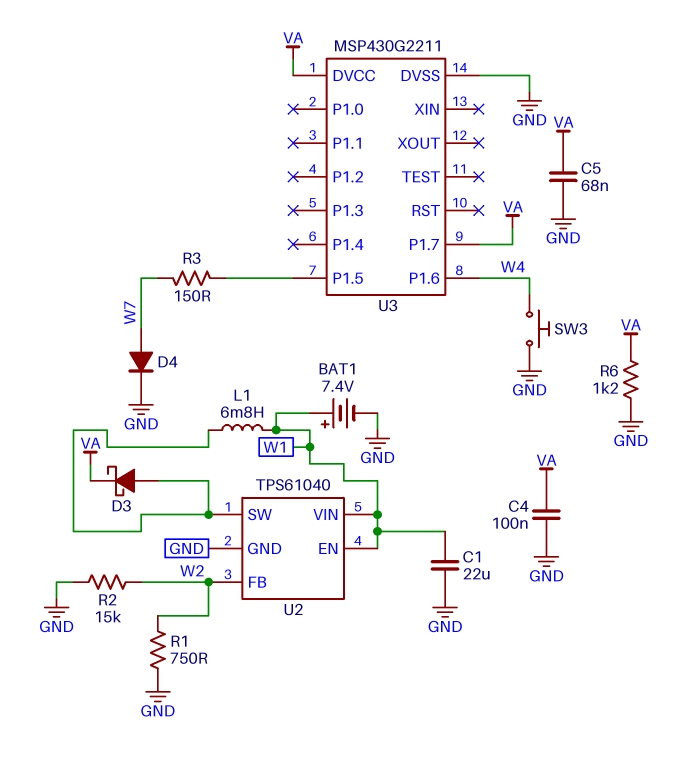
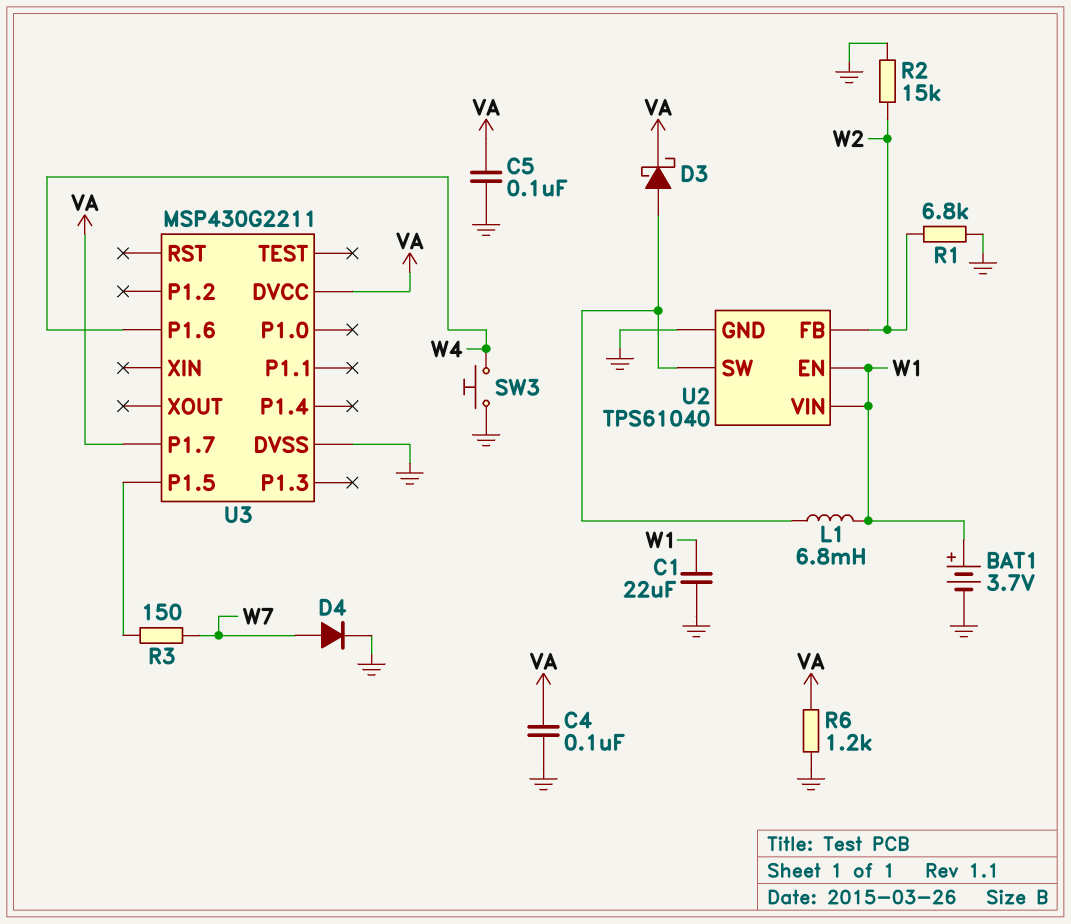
BAT1: 7.4V (plus W1, minus GND) -> 3.7V (plus W1, minus GND)
C5: 68nF (GND, VA) -> 100nF (GND, VA)
R1: 750 (GND, W2) -> 6.8k (GND, W2)

